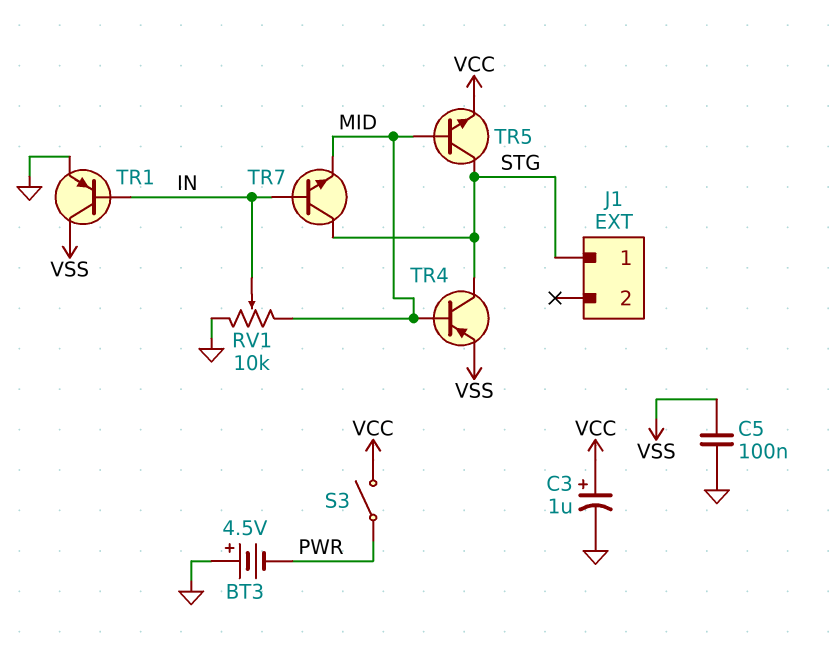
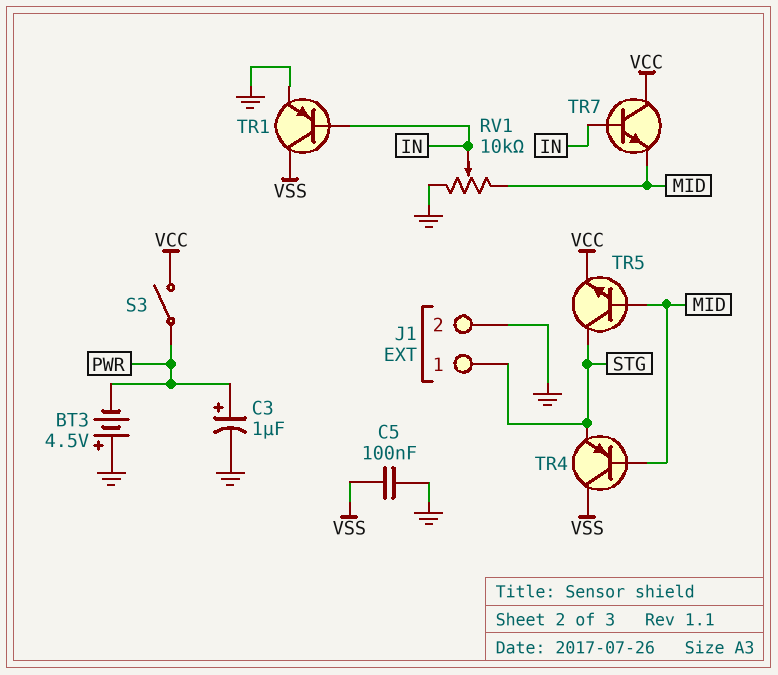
C3: 1uF (plus VCC, minus GND) -> 1uF (plus PWR, minus GND)
J1 pin 2: none -> GND
TR4: PNP (B MID, C STG, E VSS) -> PNP (B MID, C VSS, E STG)
TR7: NPN (B IN, C STG, E MID) -> NPN (B IN, C VCC, E MID)

